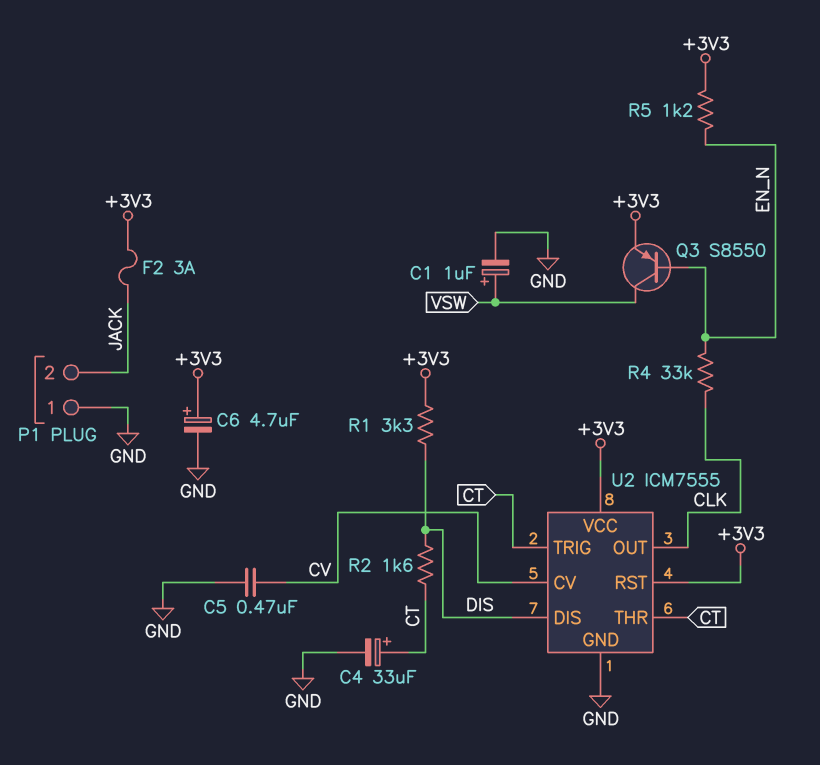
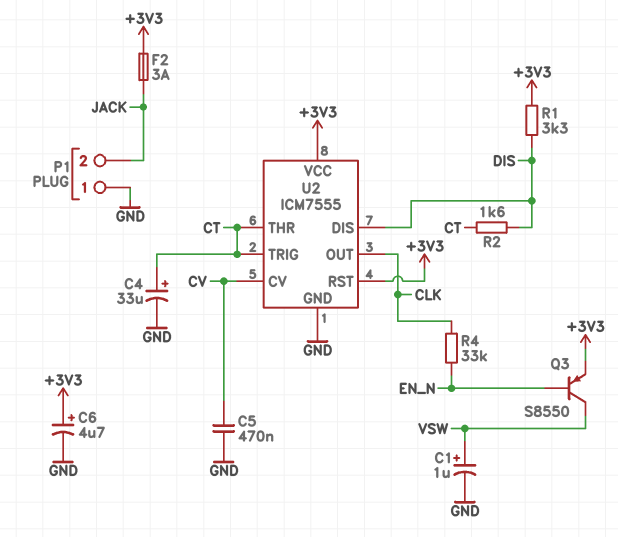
R5: 1.2k (+3V3, EN_N) -> none

